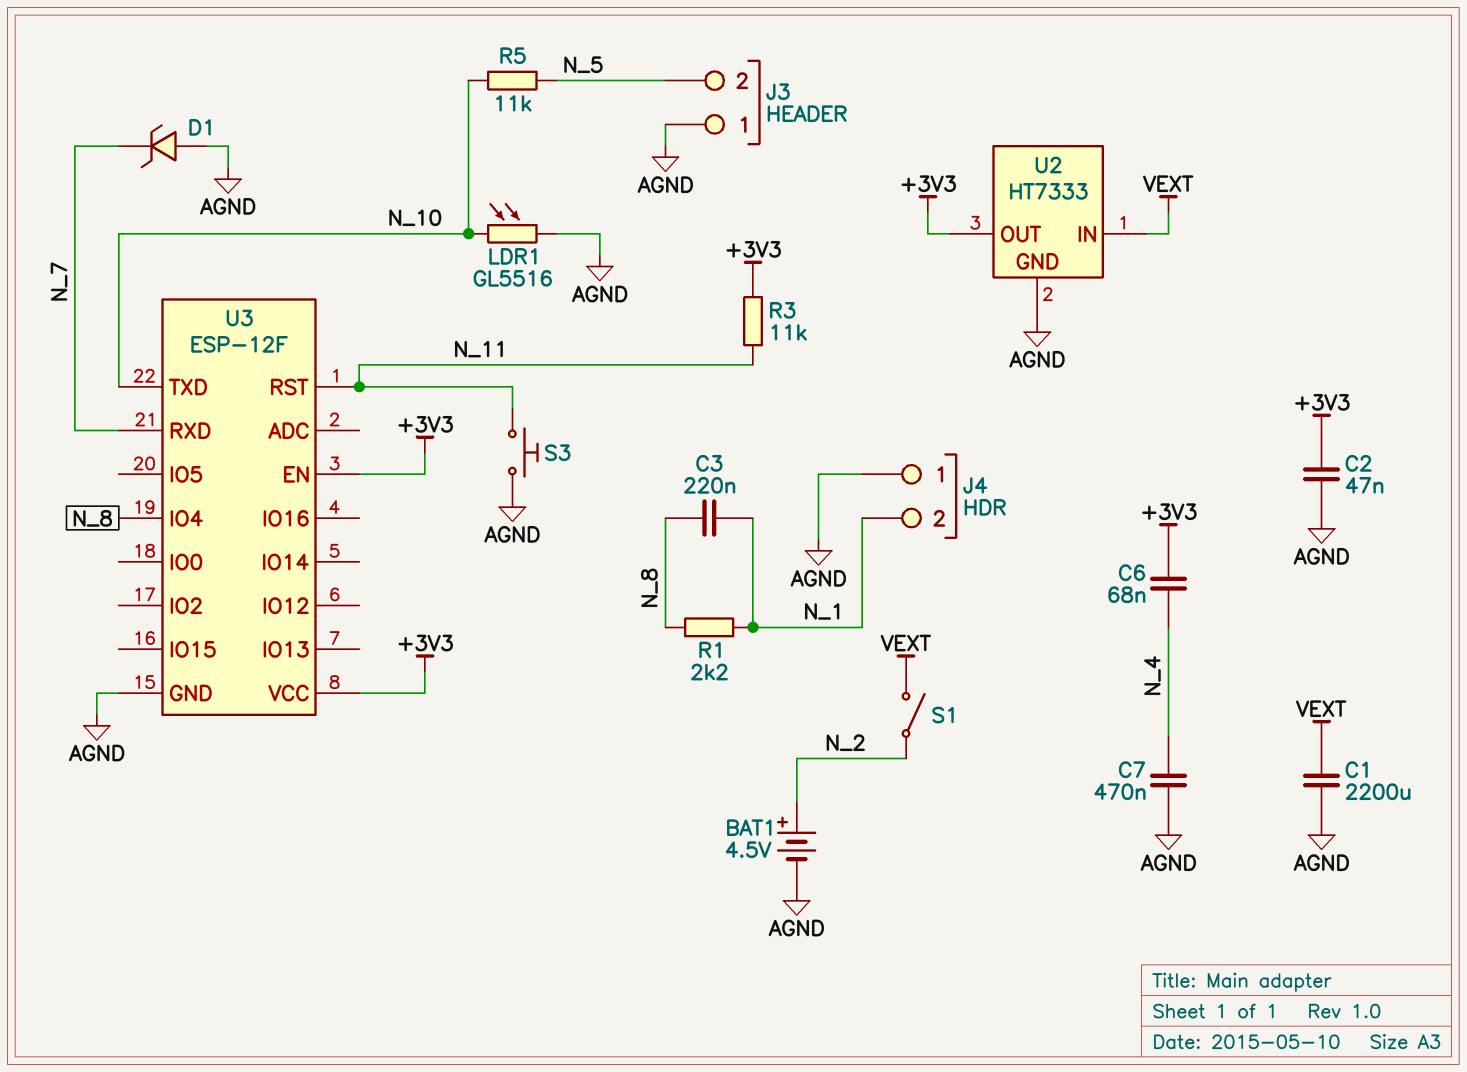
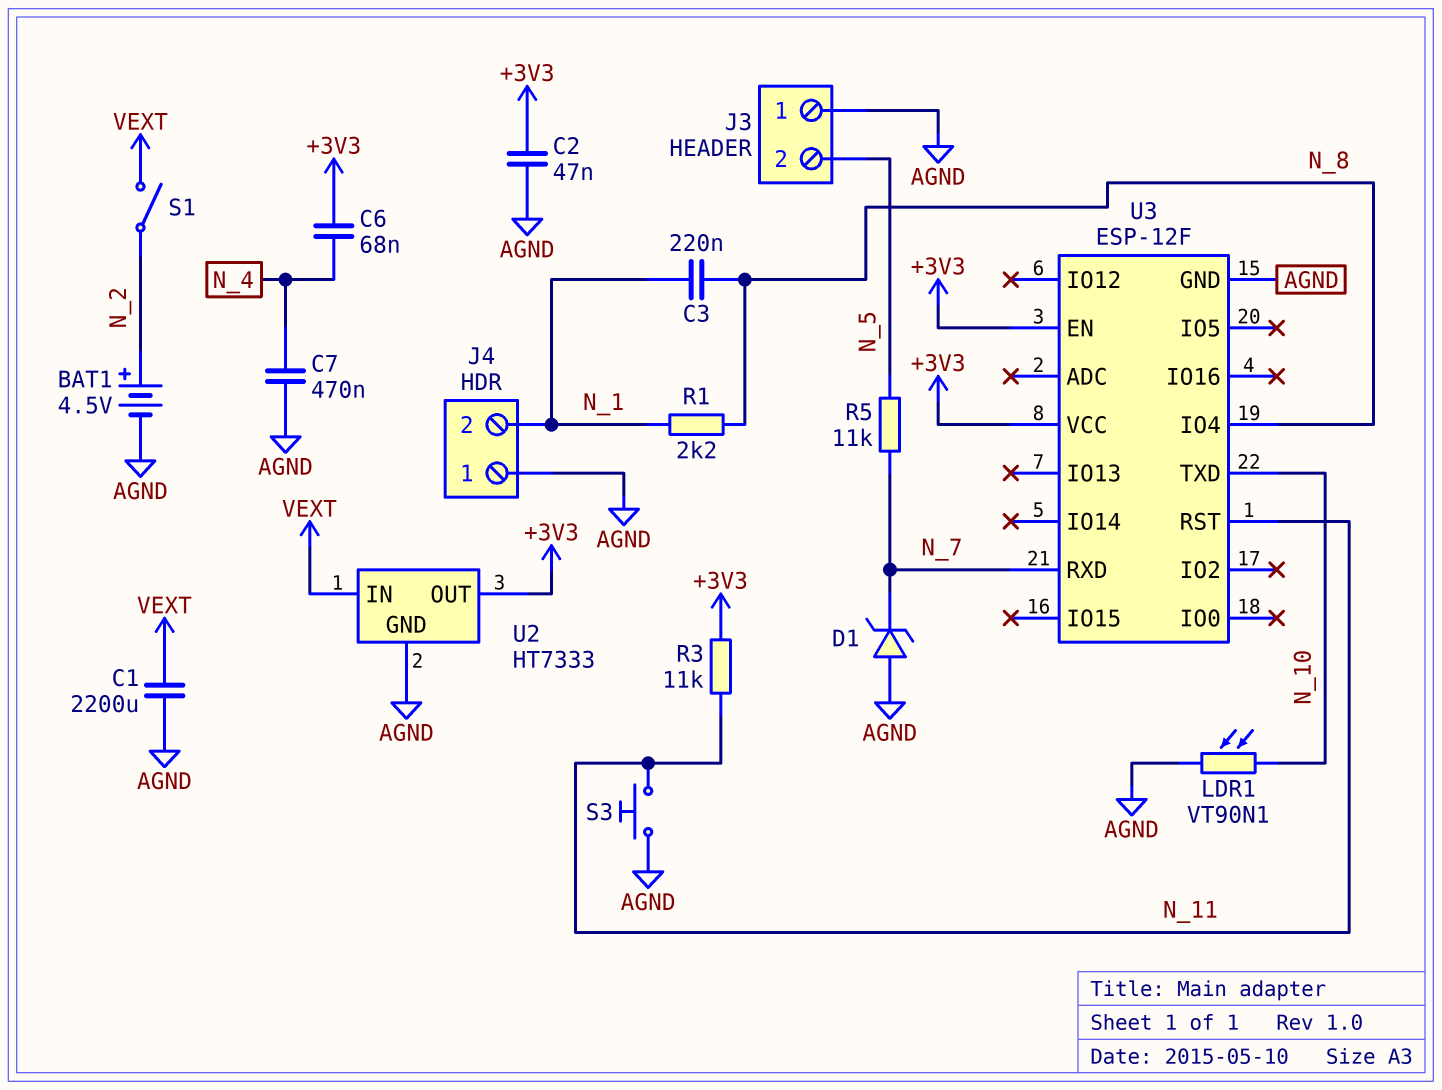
LDR1: GL5516 (AGND, N_10) -> VT90N1 (AGND, N_10)
R5: 11k (N_5, N_10) -> 11k (N_5, N_7)

